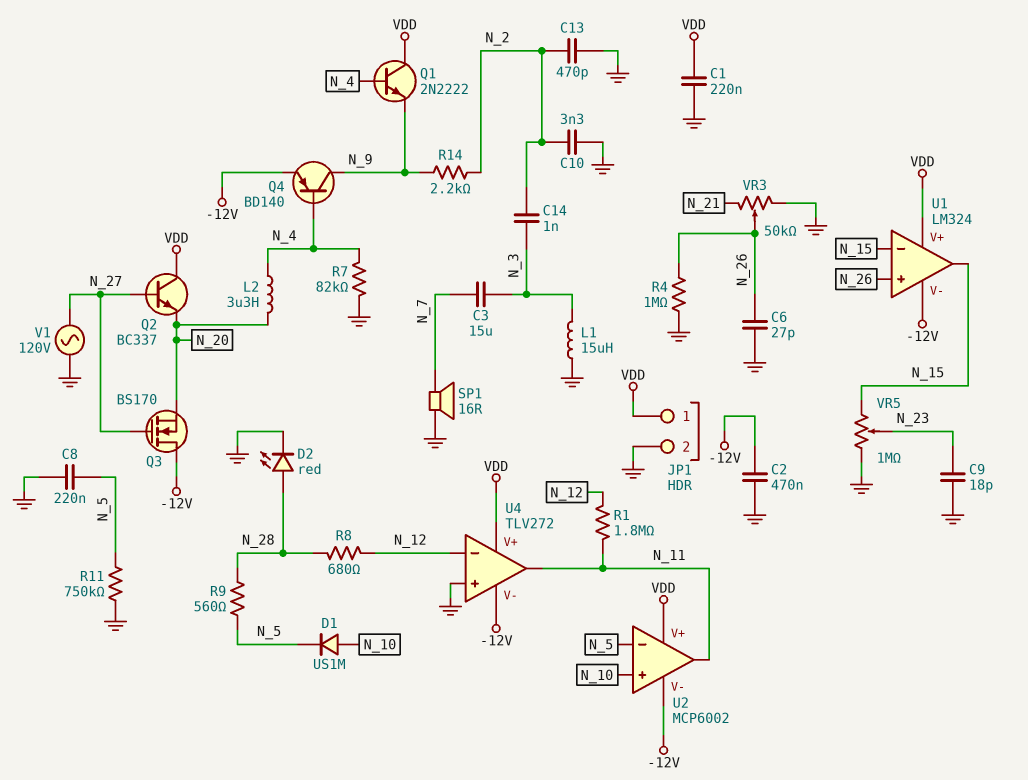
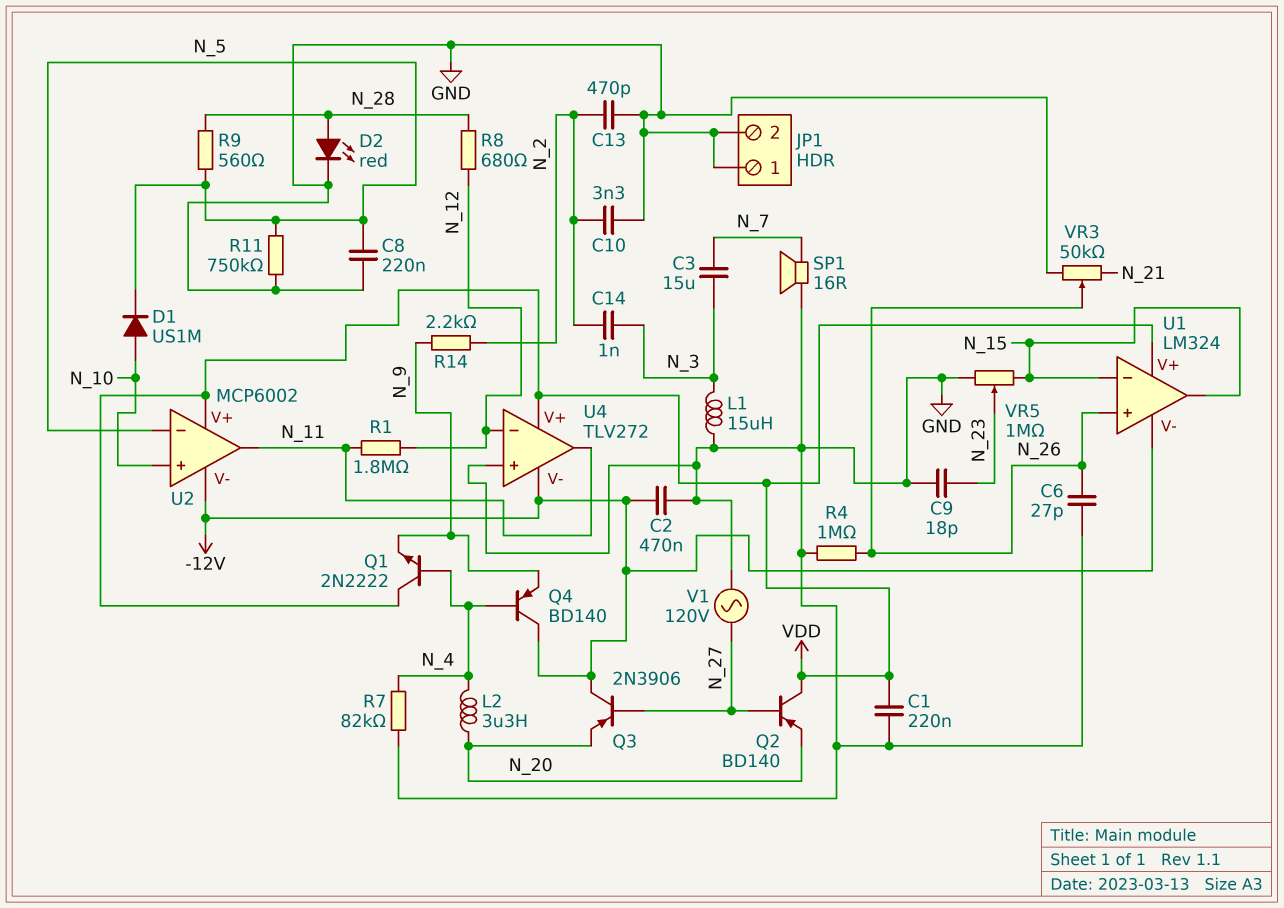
JP1 pin 1: VDD -> GND
Q2: NPN BC337 (B N_27, C VDD, E N_20) -> PNP BD140 (B N_27, C VDD, E N_20)
Q3: NMOS BS170 (G N_27, D -12V, S N_20) -> PNP 2N3906 (B N_27, C -12V, E N_20)
Q4: PNP BD140 (B N_4, C N_9, E -12V) -> PNP BD140 (B N_4, C -12V, E N_9)

